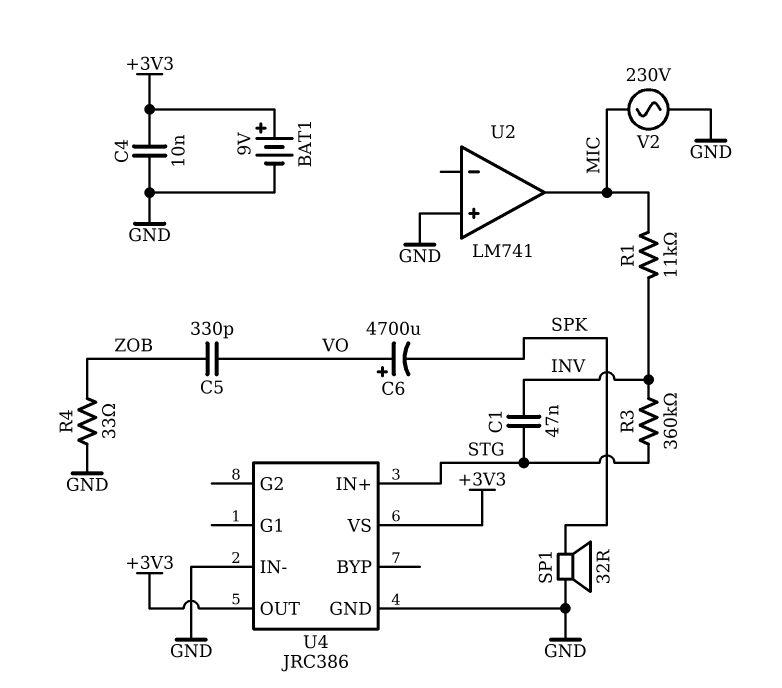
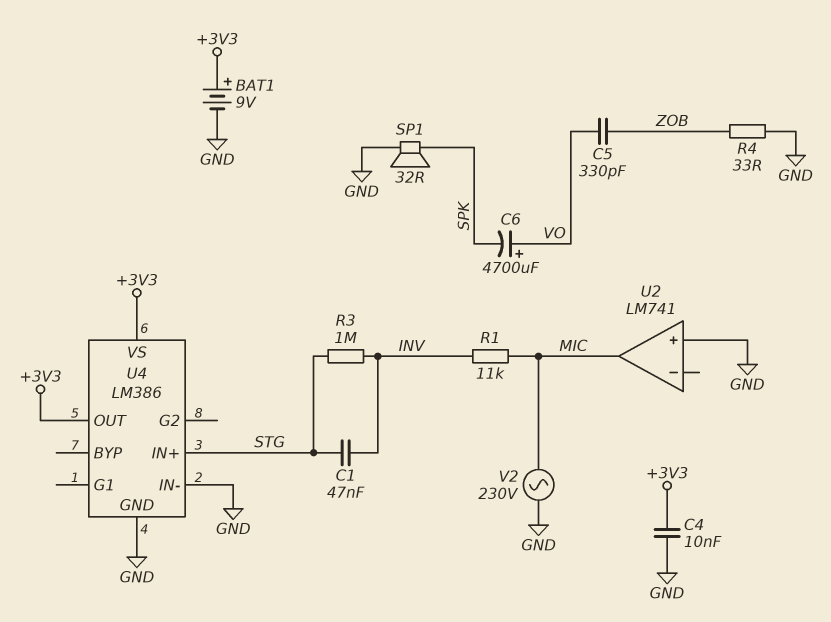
R3: 360k (INV, STG) -> 1M (INV, STG)
U4: JRC386 -> LM386

